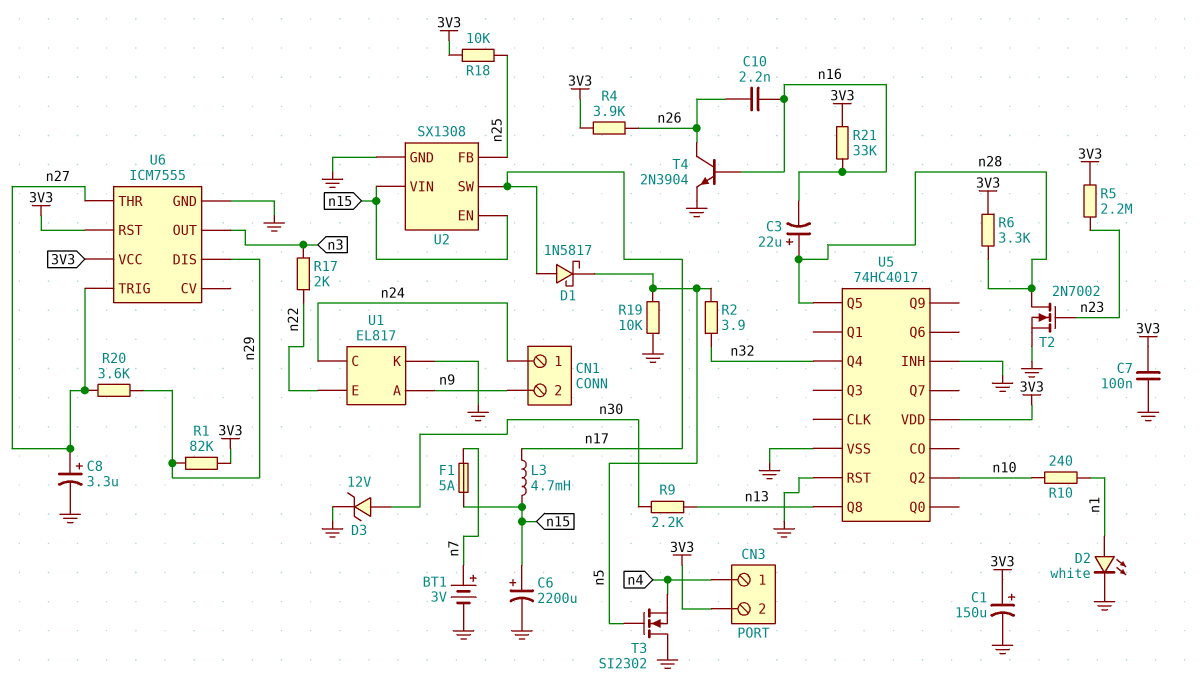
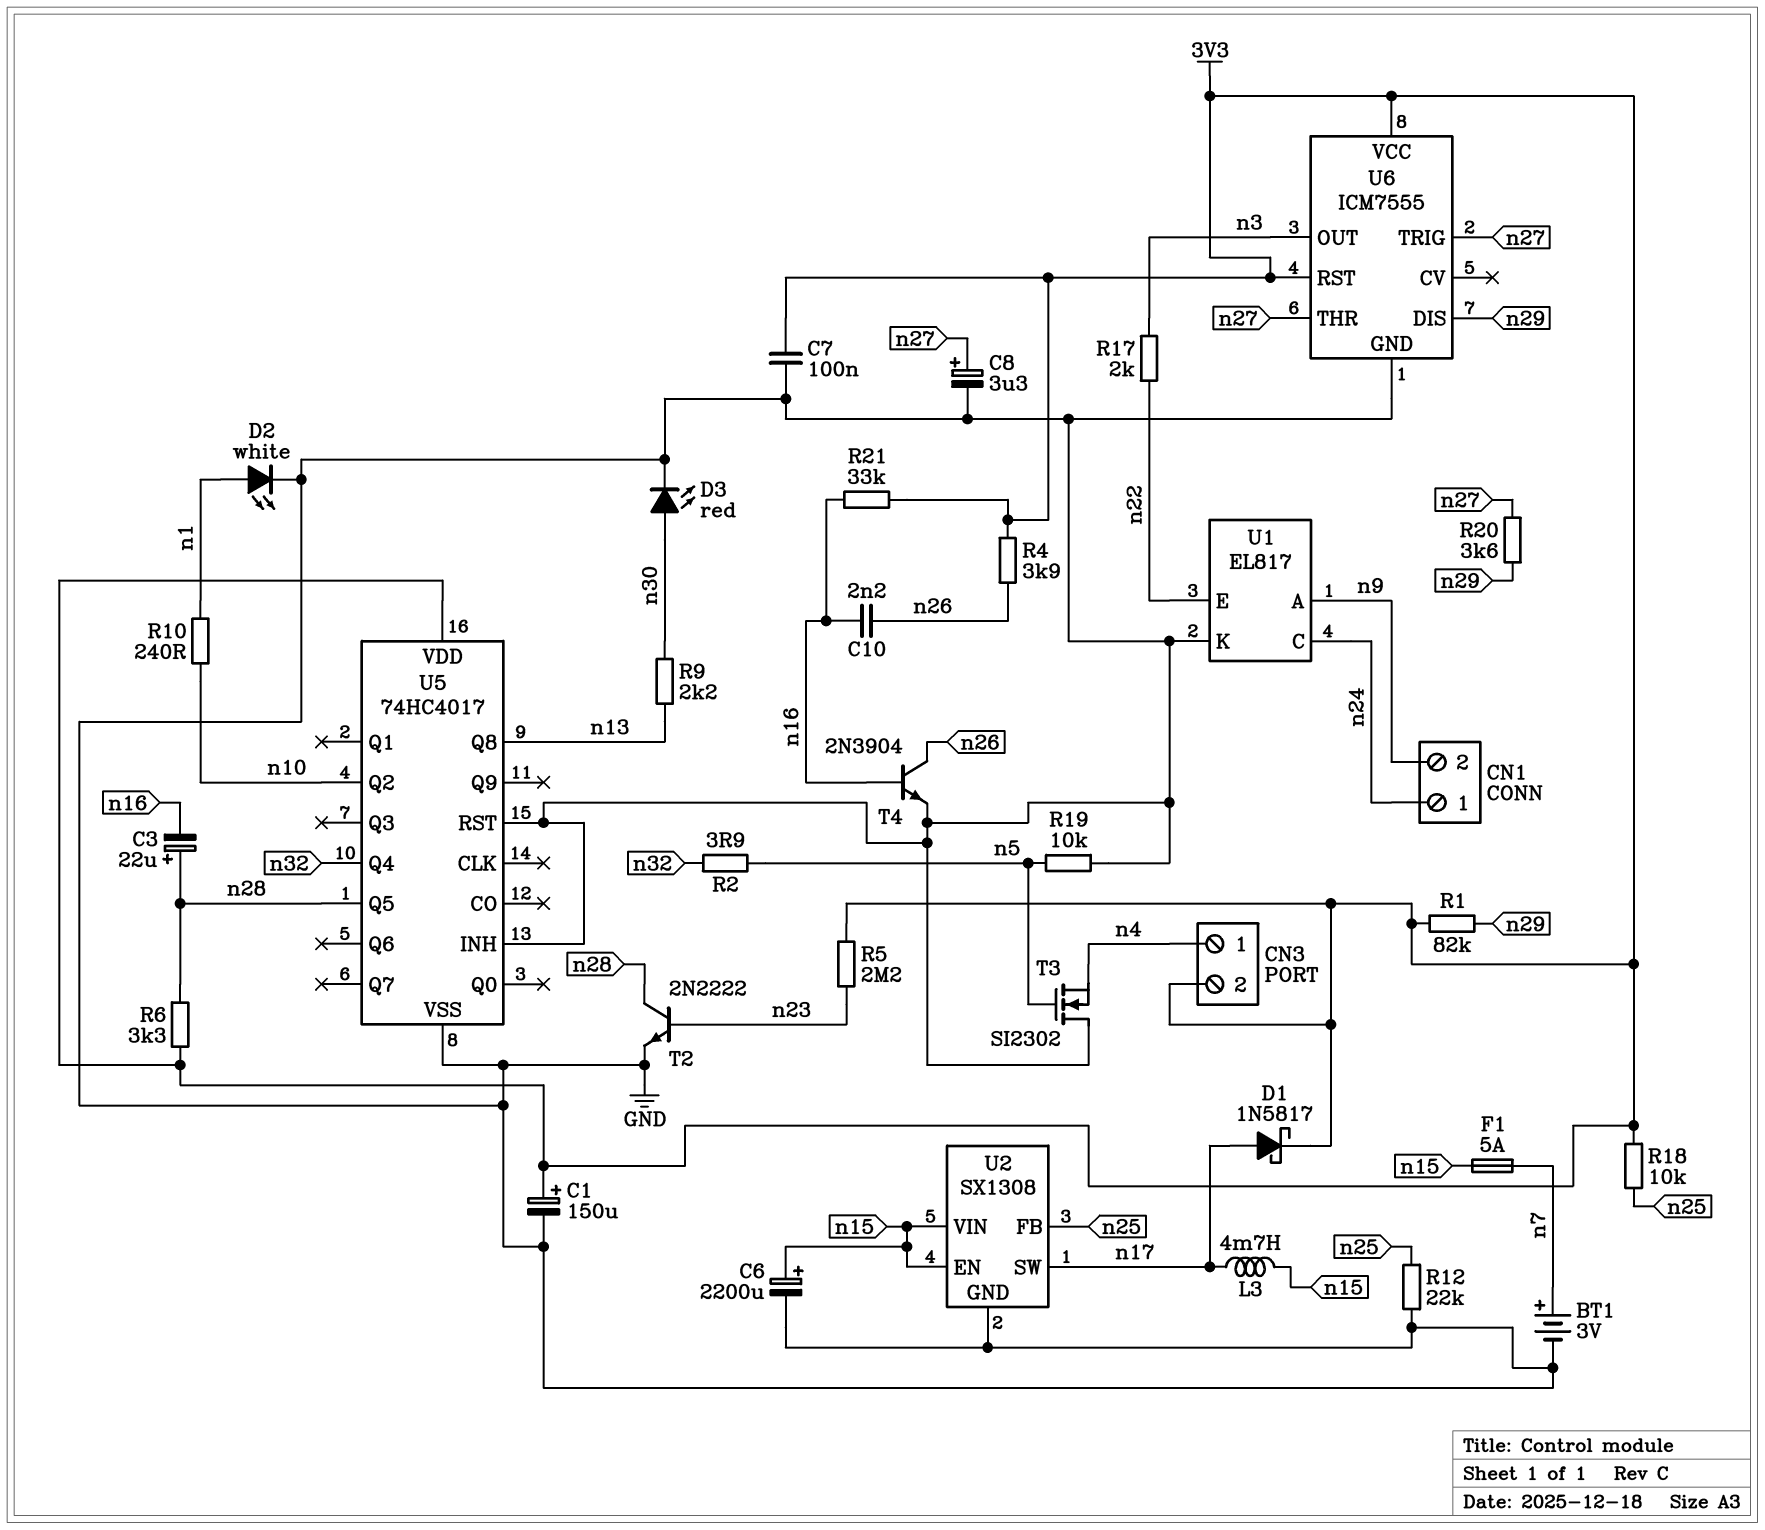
D1: schottky 1N5817 (A n17, K n5) -> schottky 1N5817 (A n17, K 3V3)
D3: zener 12V (A n30, K GND) -> LED red (A n30, K GND)
R12: none -> 22k (GND, n25)
T2: NMOS 2N7002 (G n23, D n28, S GND) -> NPN 2N2222 (B n23, C n28, E GND)

